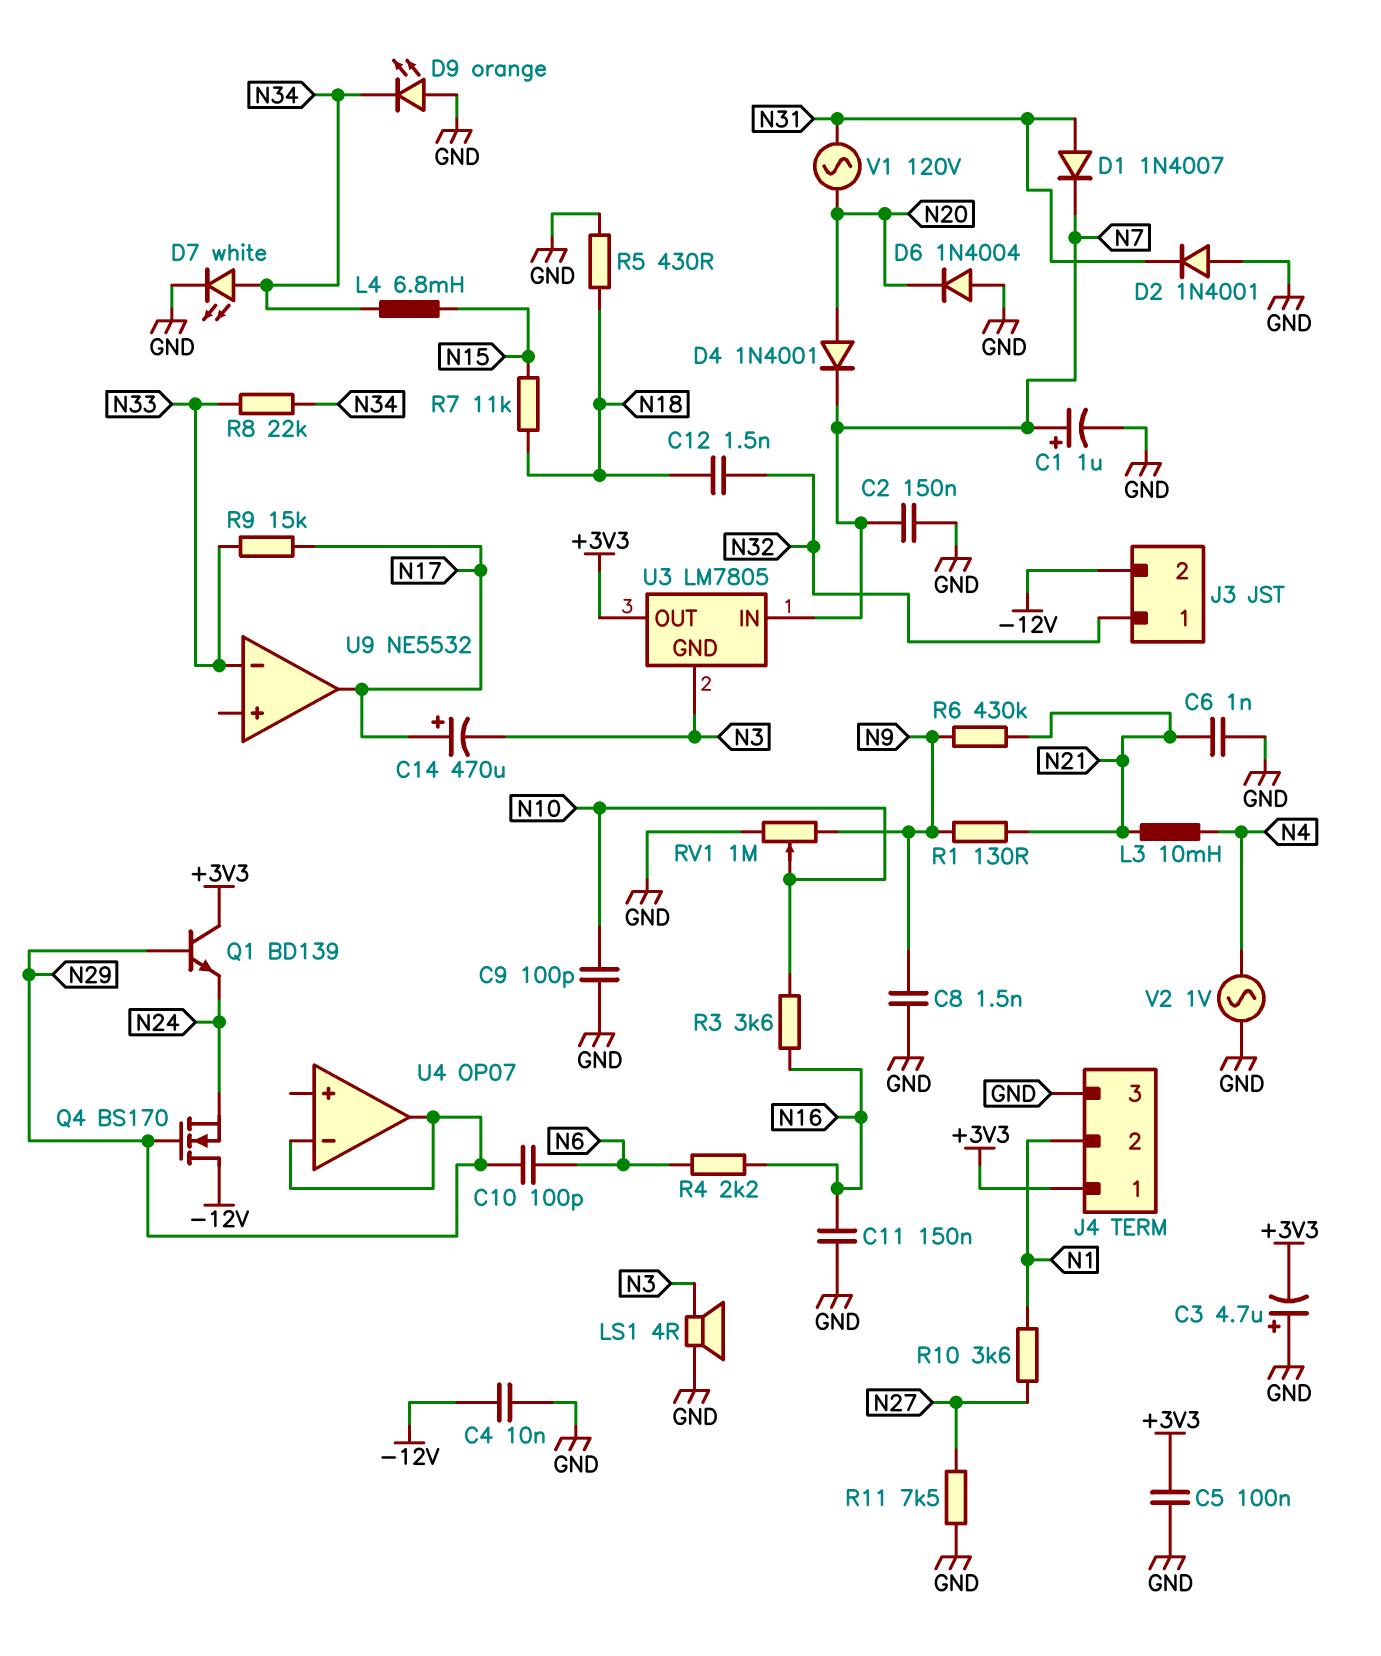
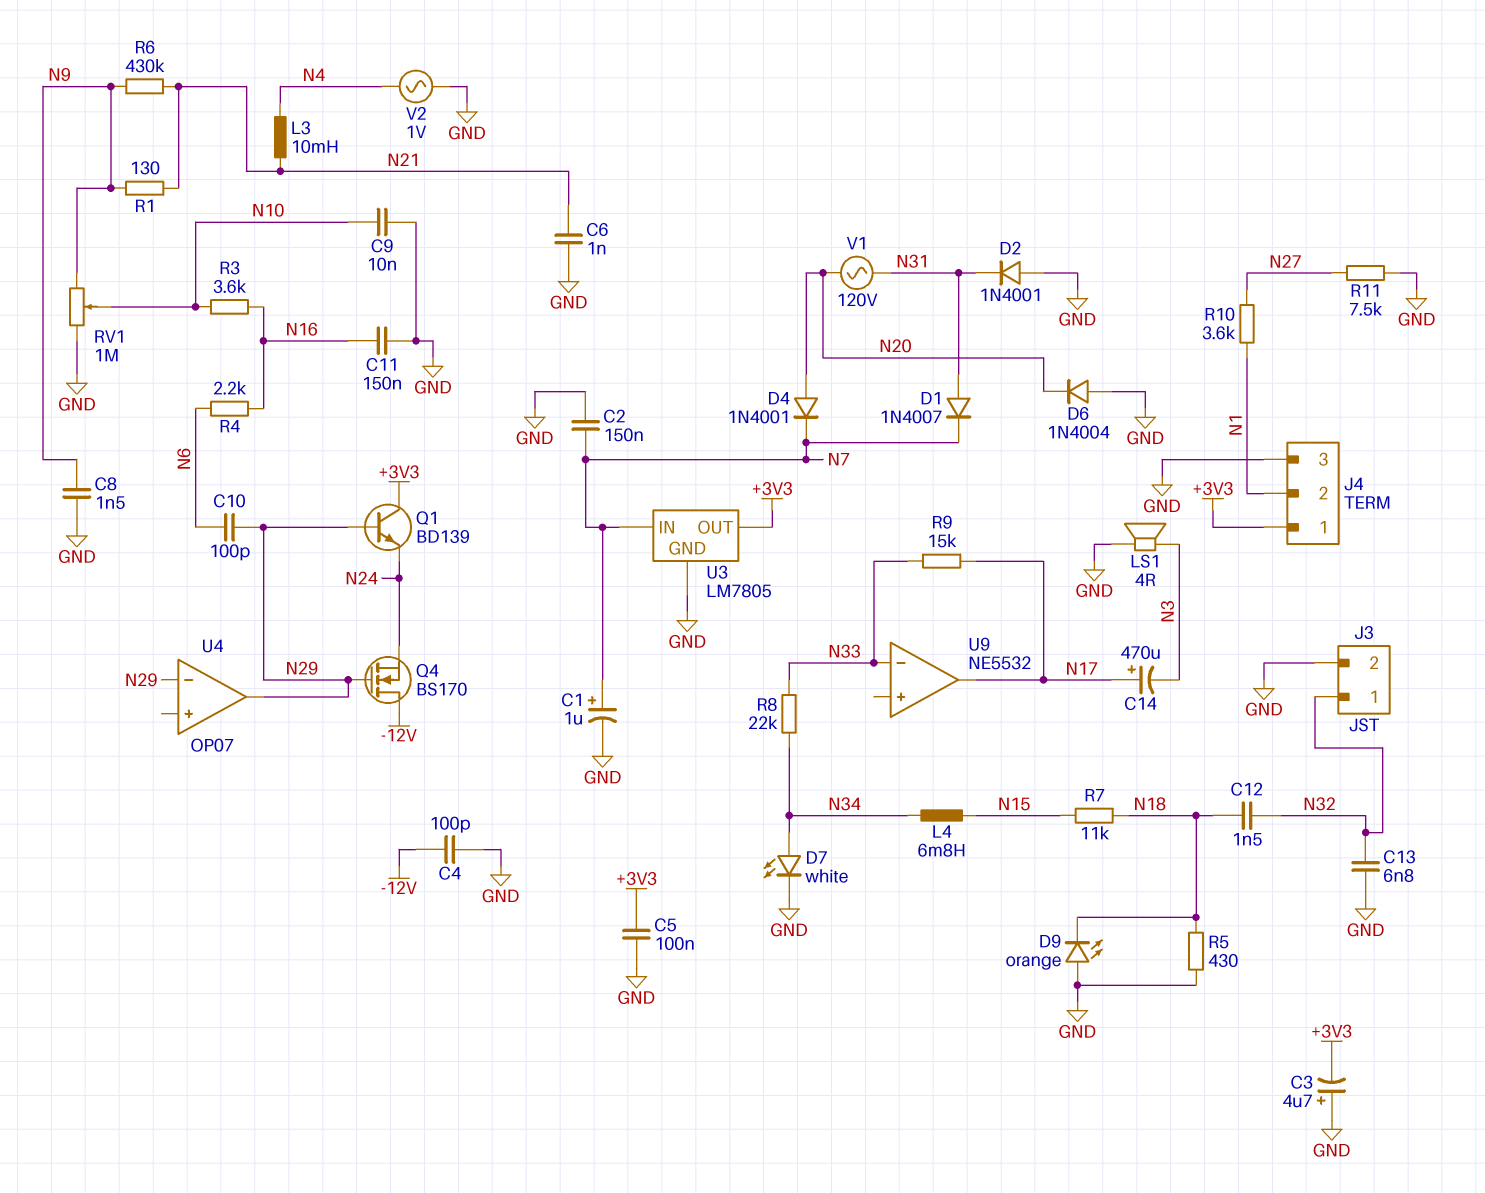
C4: 10nF (-12V, GND) -> 100pF (-12V, GND)
C9: 100pF (GND, N10) -> 10nF (GND, N10)
C13: none -> 6.8nF (GND, N32)
D9: LED orange (A GND, K N34) -> LED orange (A GND, K N18)
J3 pin 2: -12V -> GND
U3 pin GND: N3 -> GND

